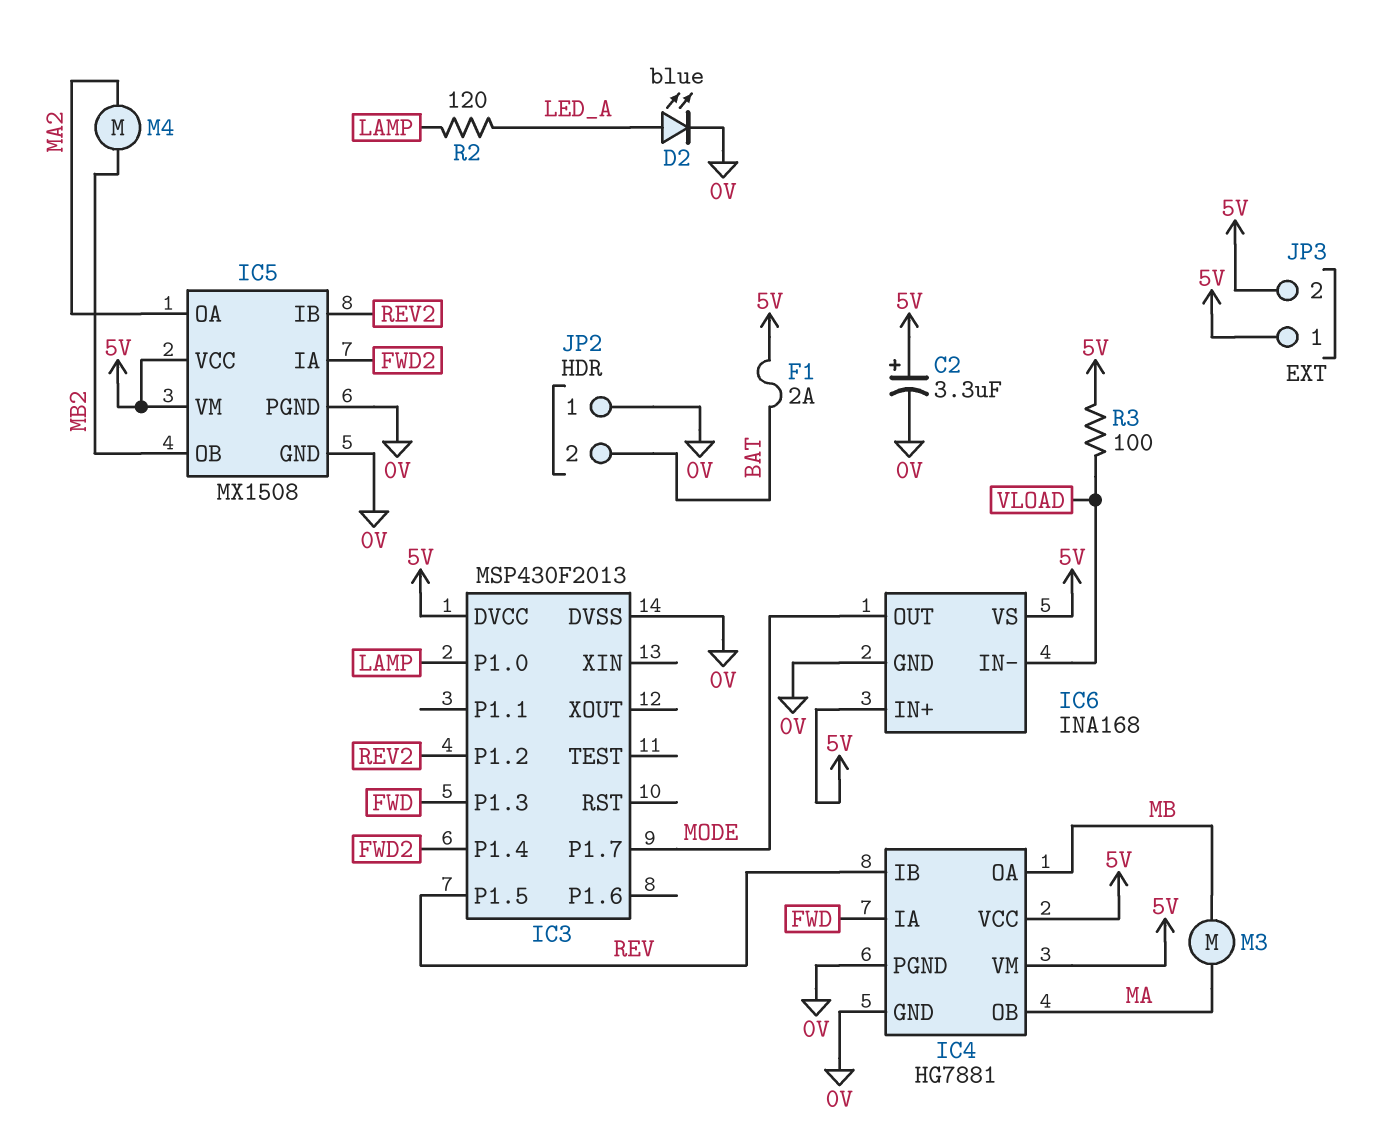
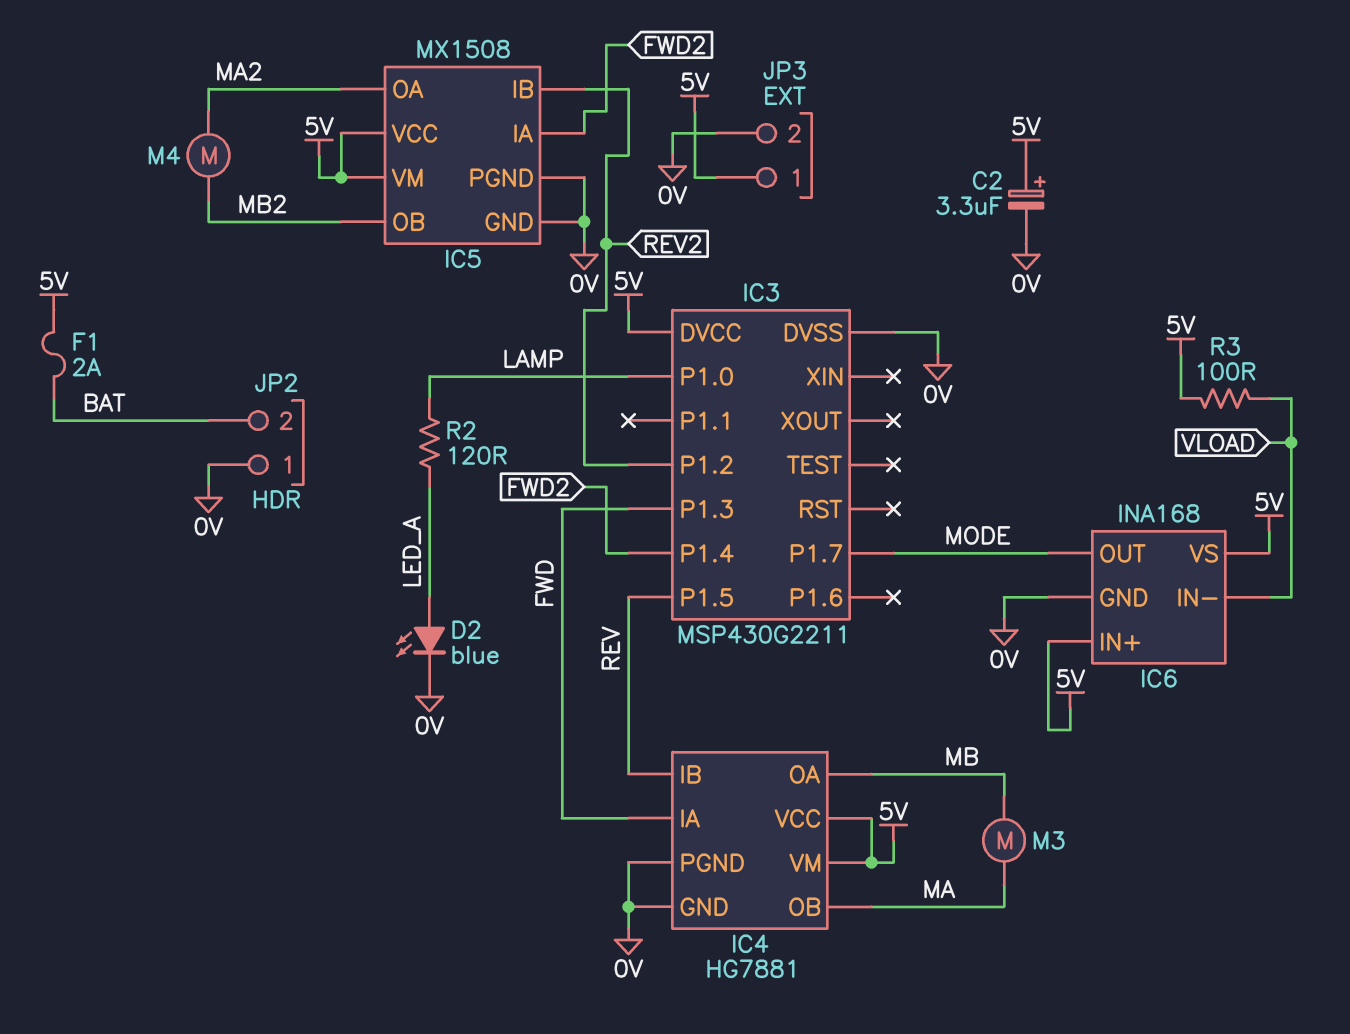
IC3: MSP430F2013 -> MSP430G2211
JP3 pin 2: 5V -> 0V

